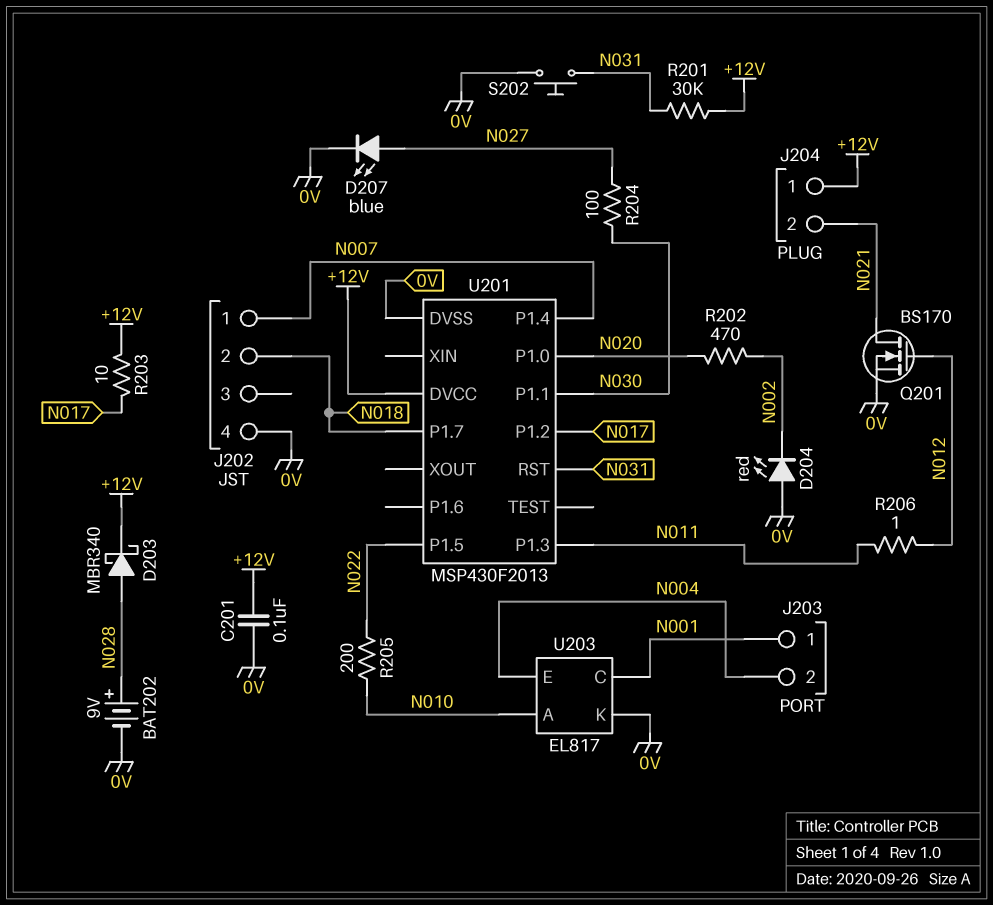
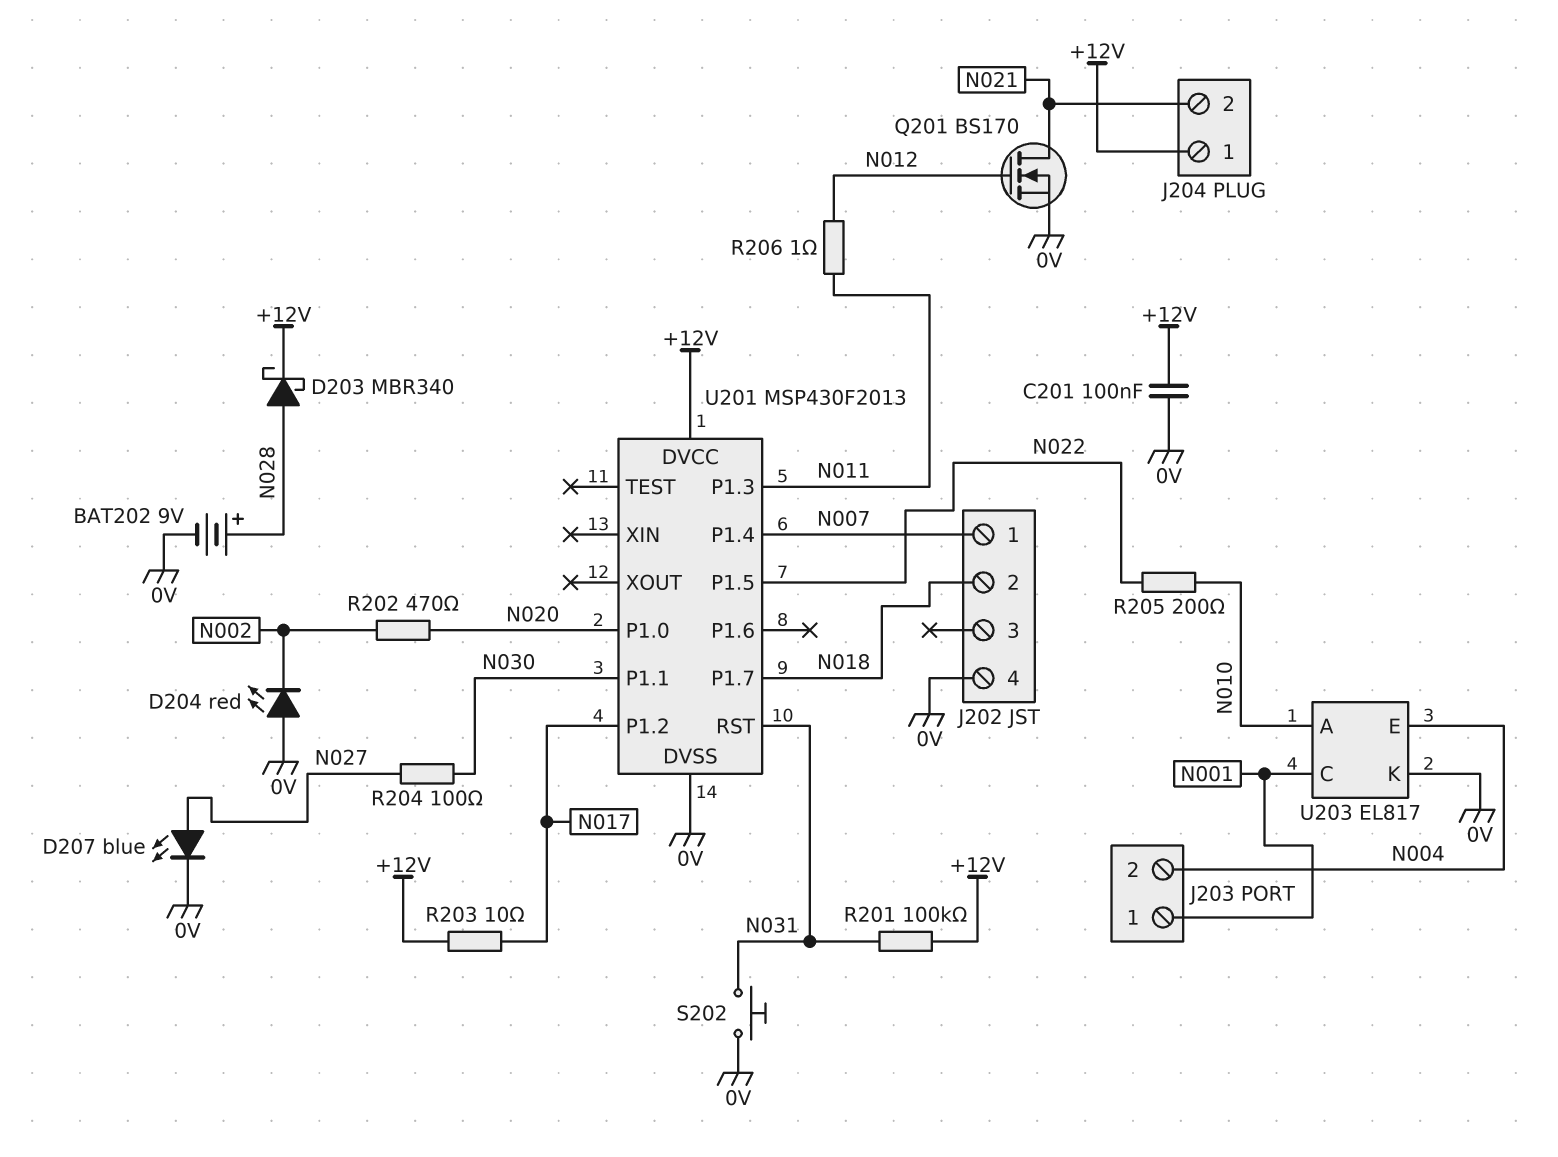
R201: 30k (+12V, N031) -> 100k (+12V, N031)

